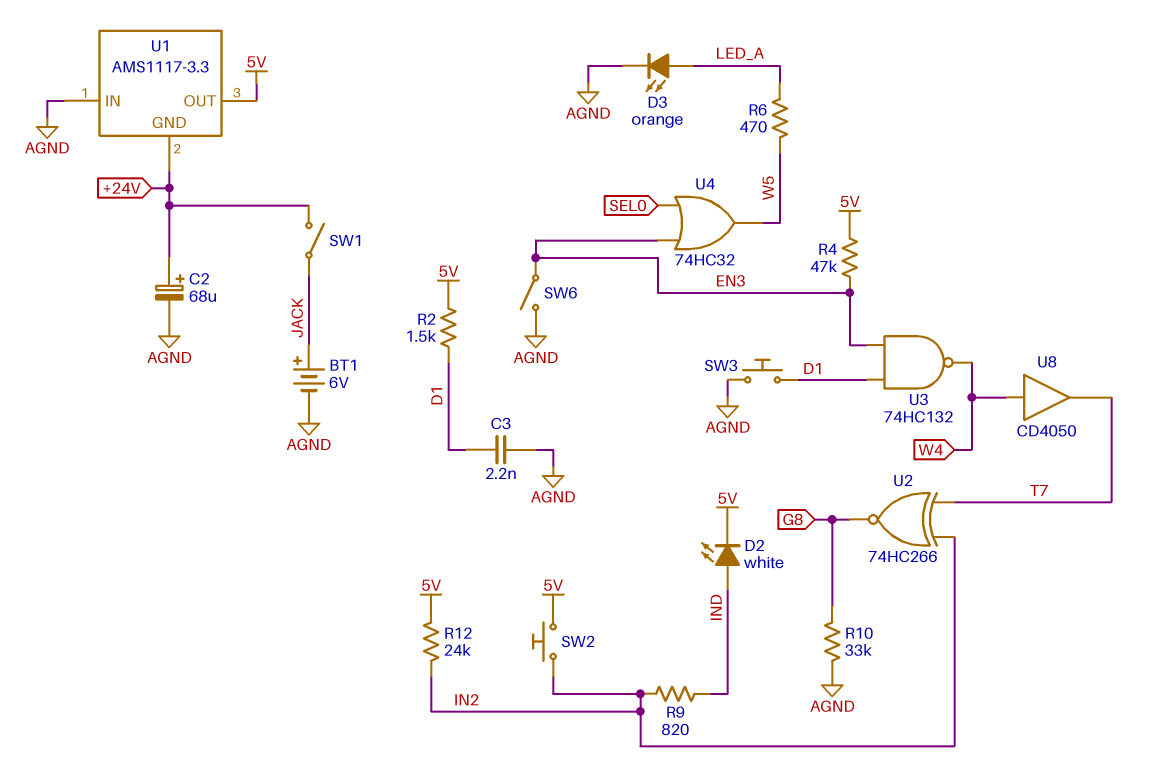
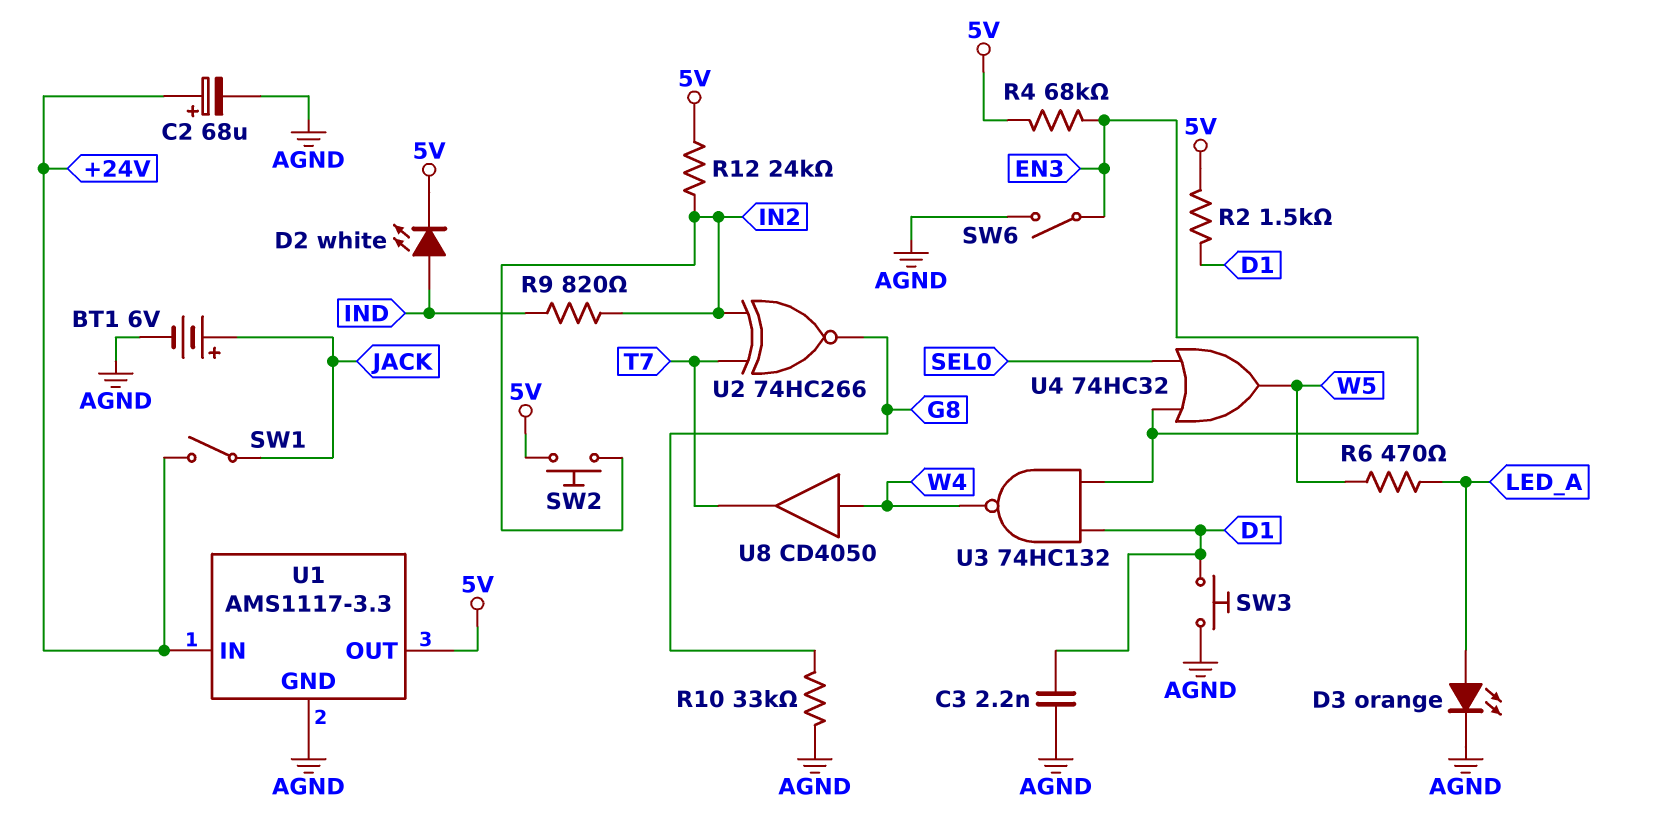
R4: 47k (5V, EN3) -> 68k (5V, EN3)
U1 pin GND: +24V -> AGND
U1 pin IN: AGND -> +24V

